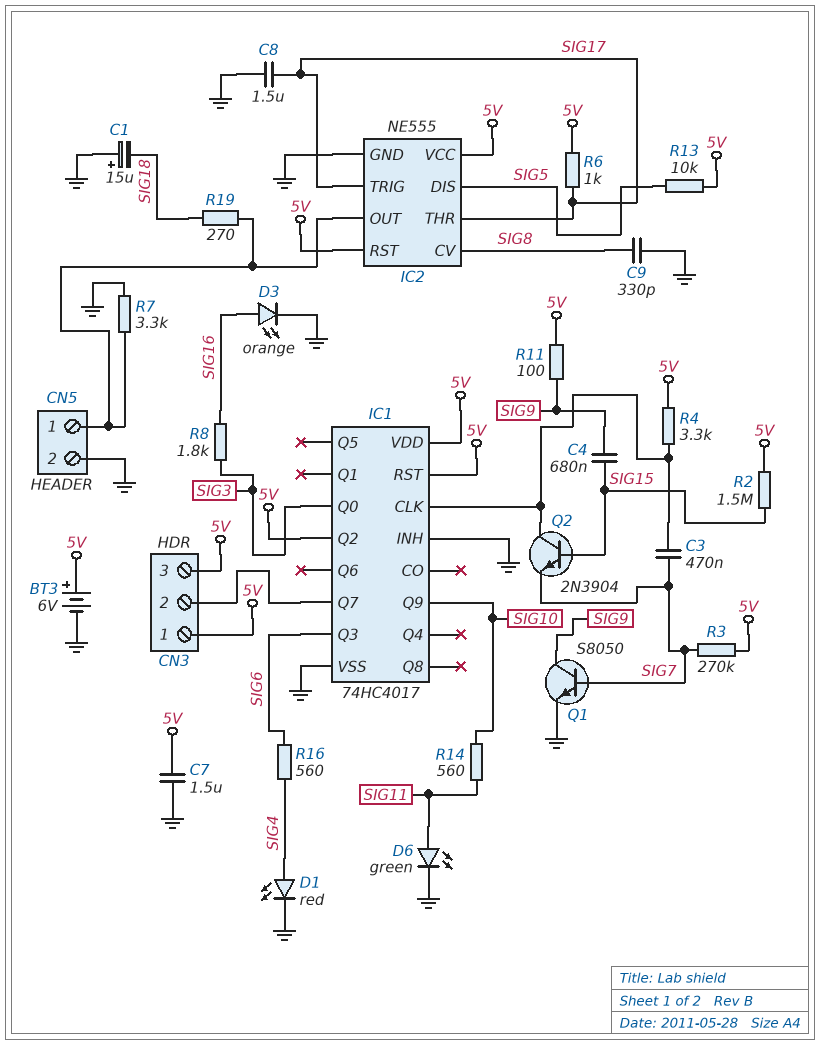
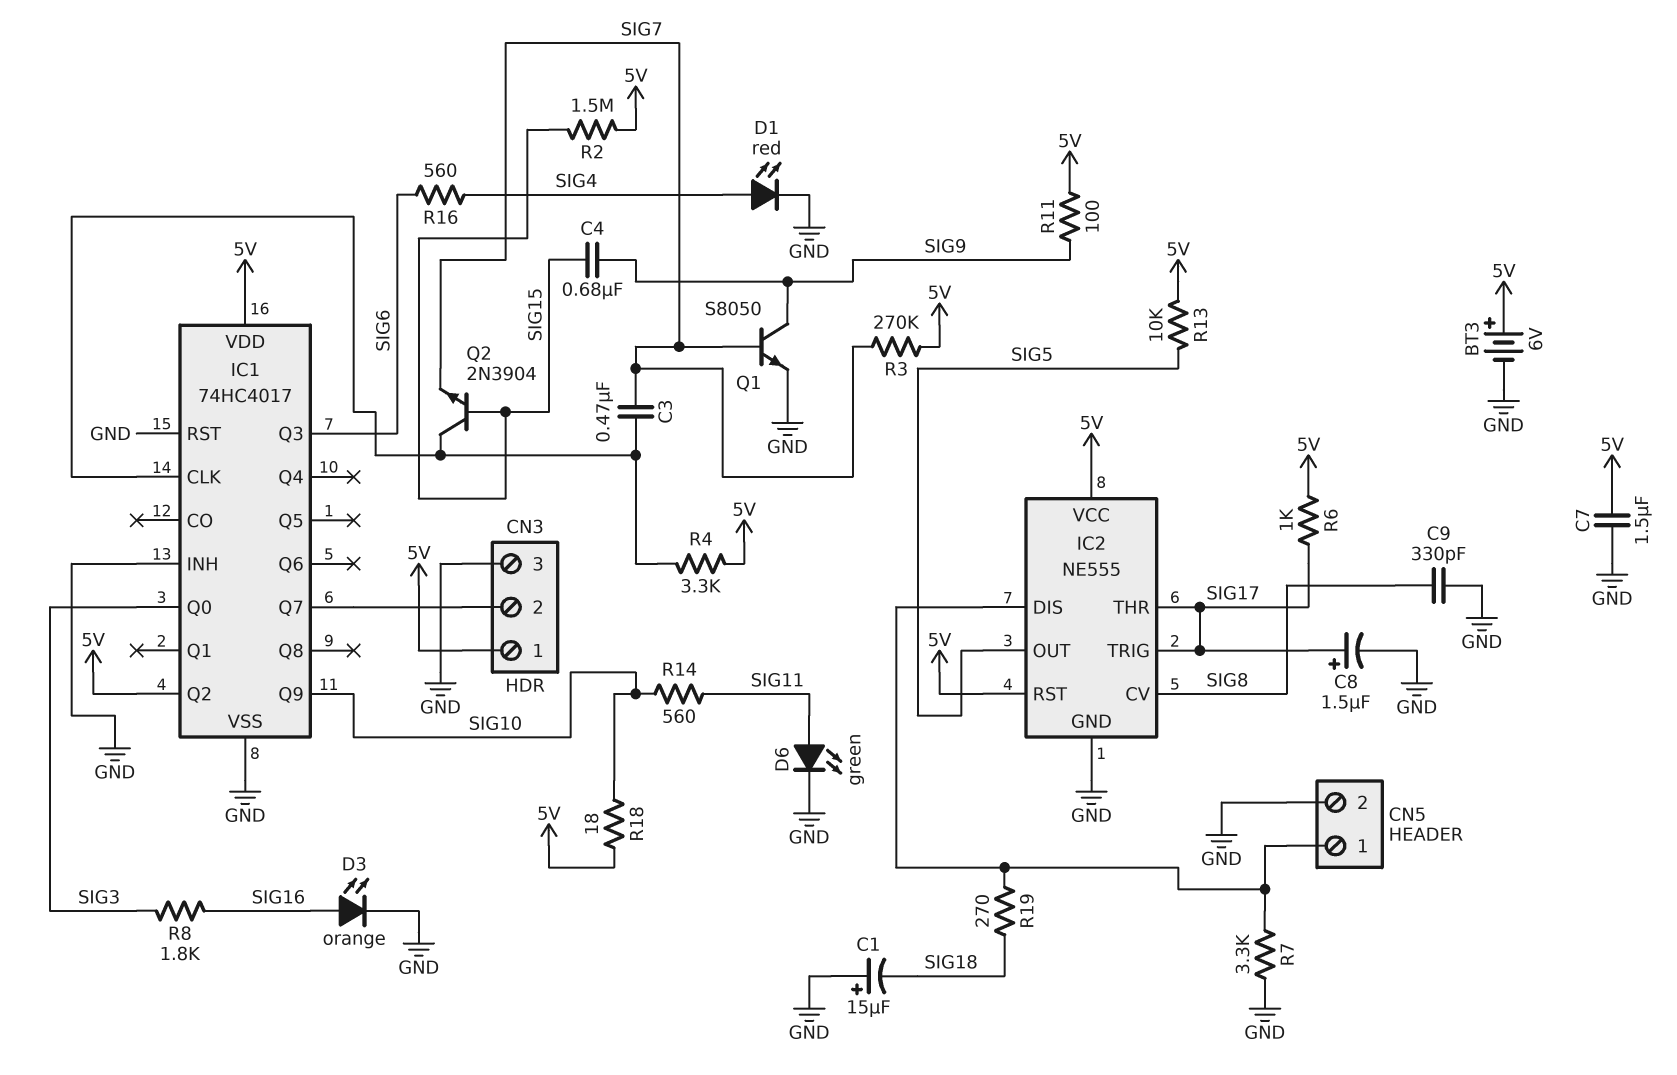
C8: 1.5uF (GND, SIG17) -> 1.5uF (plus SIG17, minus GND)
CN3 pin 3: 5V -> GND
IC1 pin RST: 5V -> GND
IC2 pin DIS: SIG5 -> CN5/1
IC2 pin OUT: CN5/1 -> SIG5
R18: none -> 18 (5V, SIG10)

